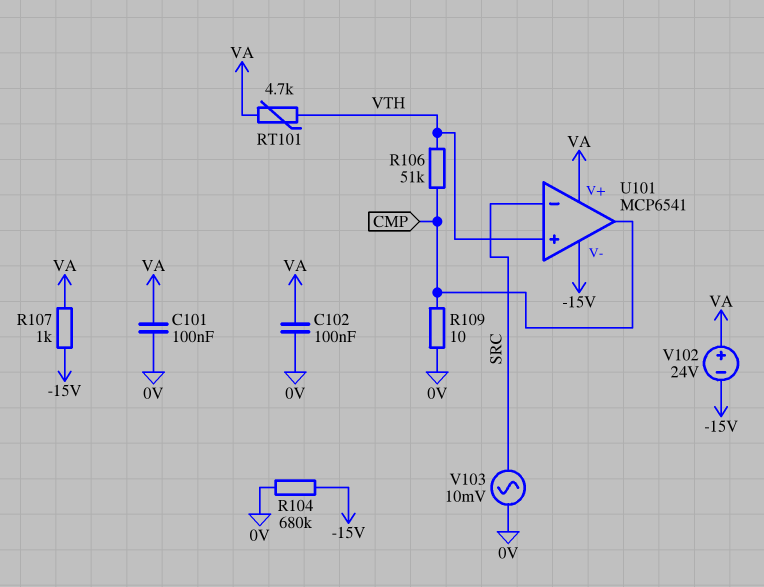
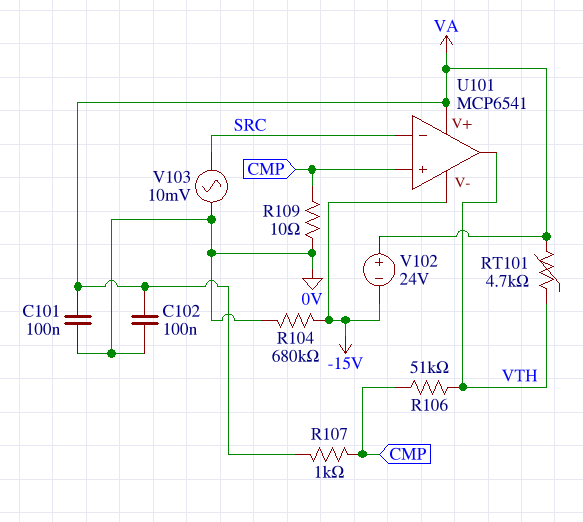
R107: 1k (-15V, VA) -> 1k (CMP, VA)
U101 pin in+: VTH -> CMP
U101 pin out: CMP -> VTH

